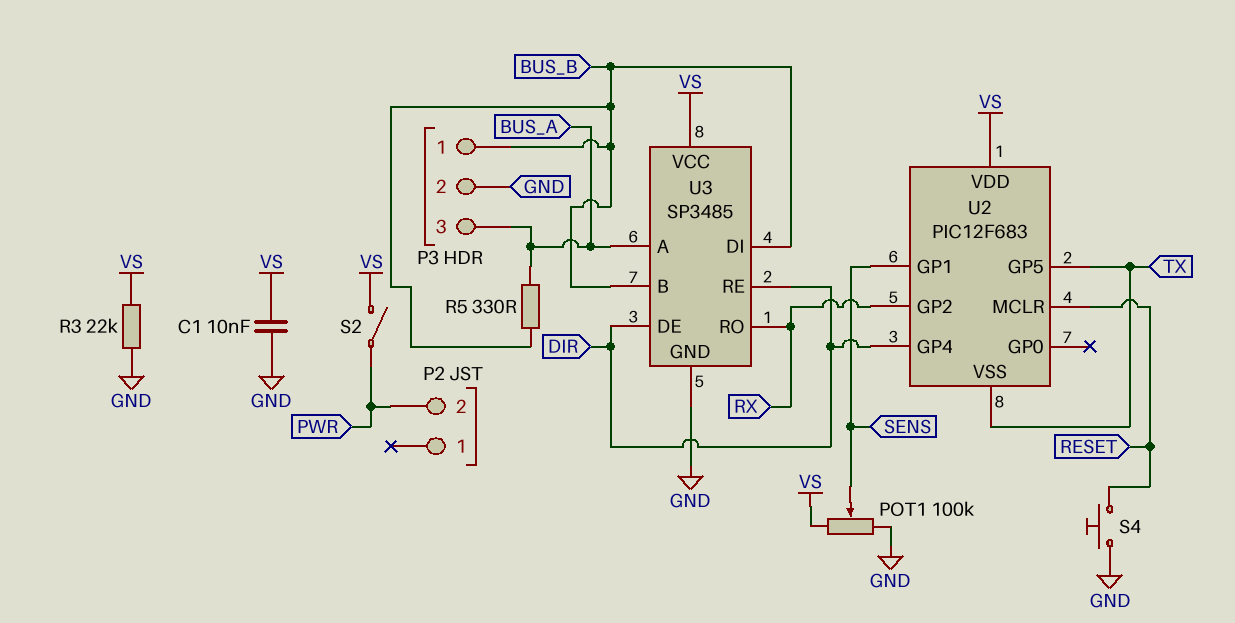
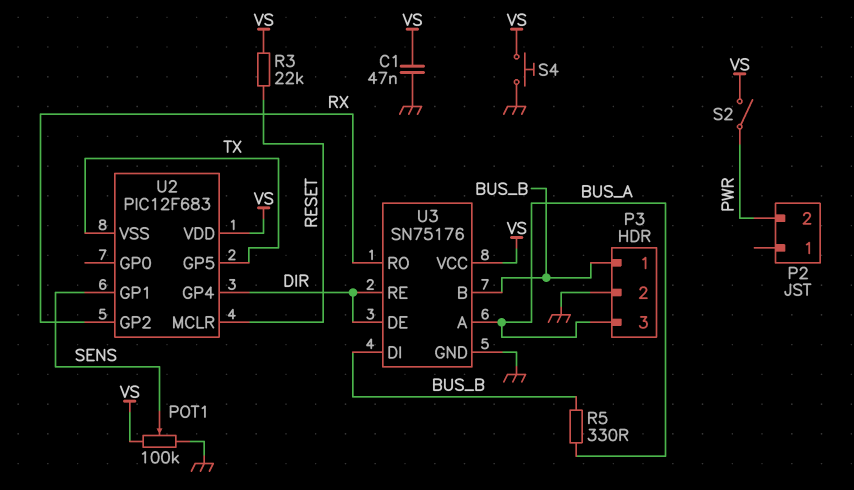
C1: 10nF (GND, VS) -> 47nF (GND, VS)
R3: 22k (GND, VS) -> 22k (RESET, VS)
S4: button (GND, RESET) -> button (GND, VS)
U3: SP3485 -> SN75176

